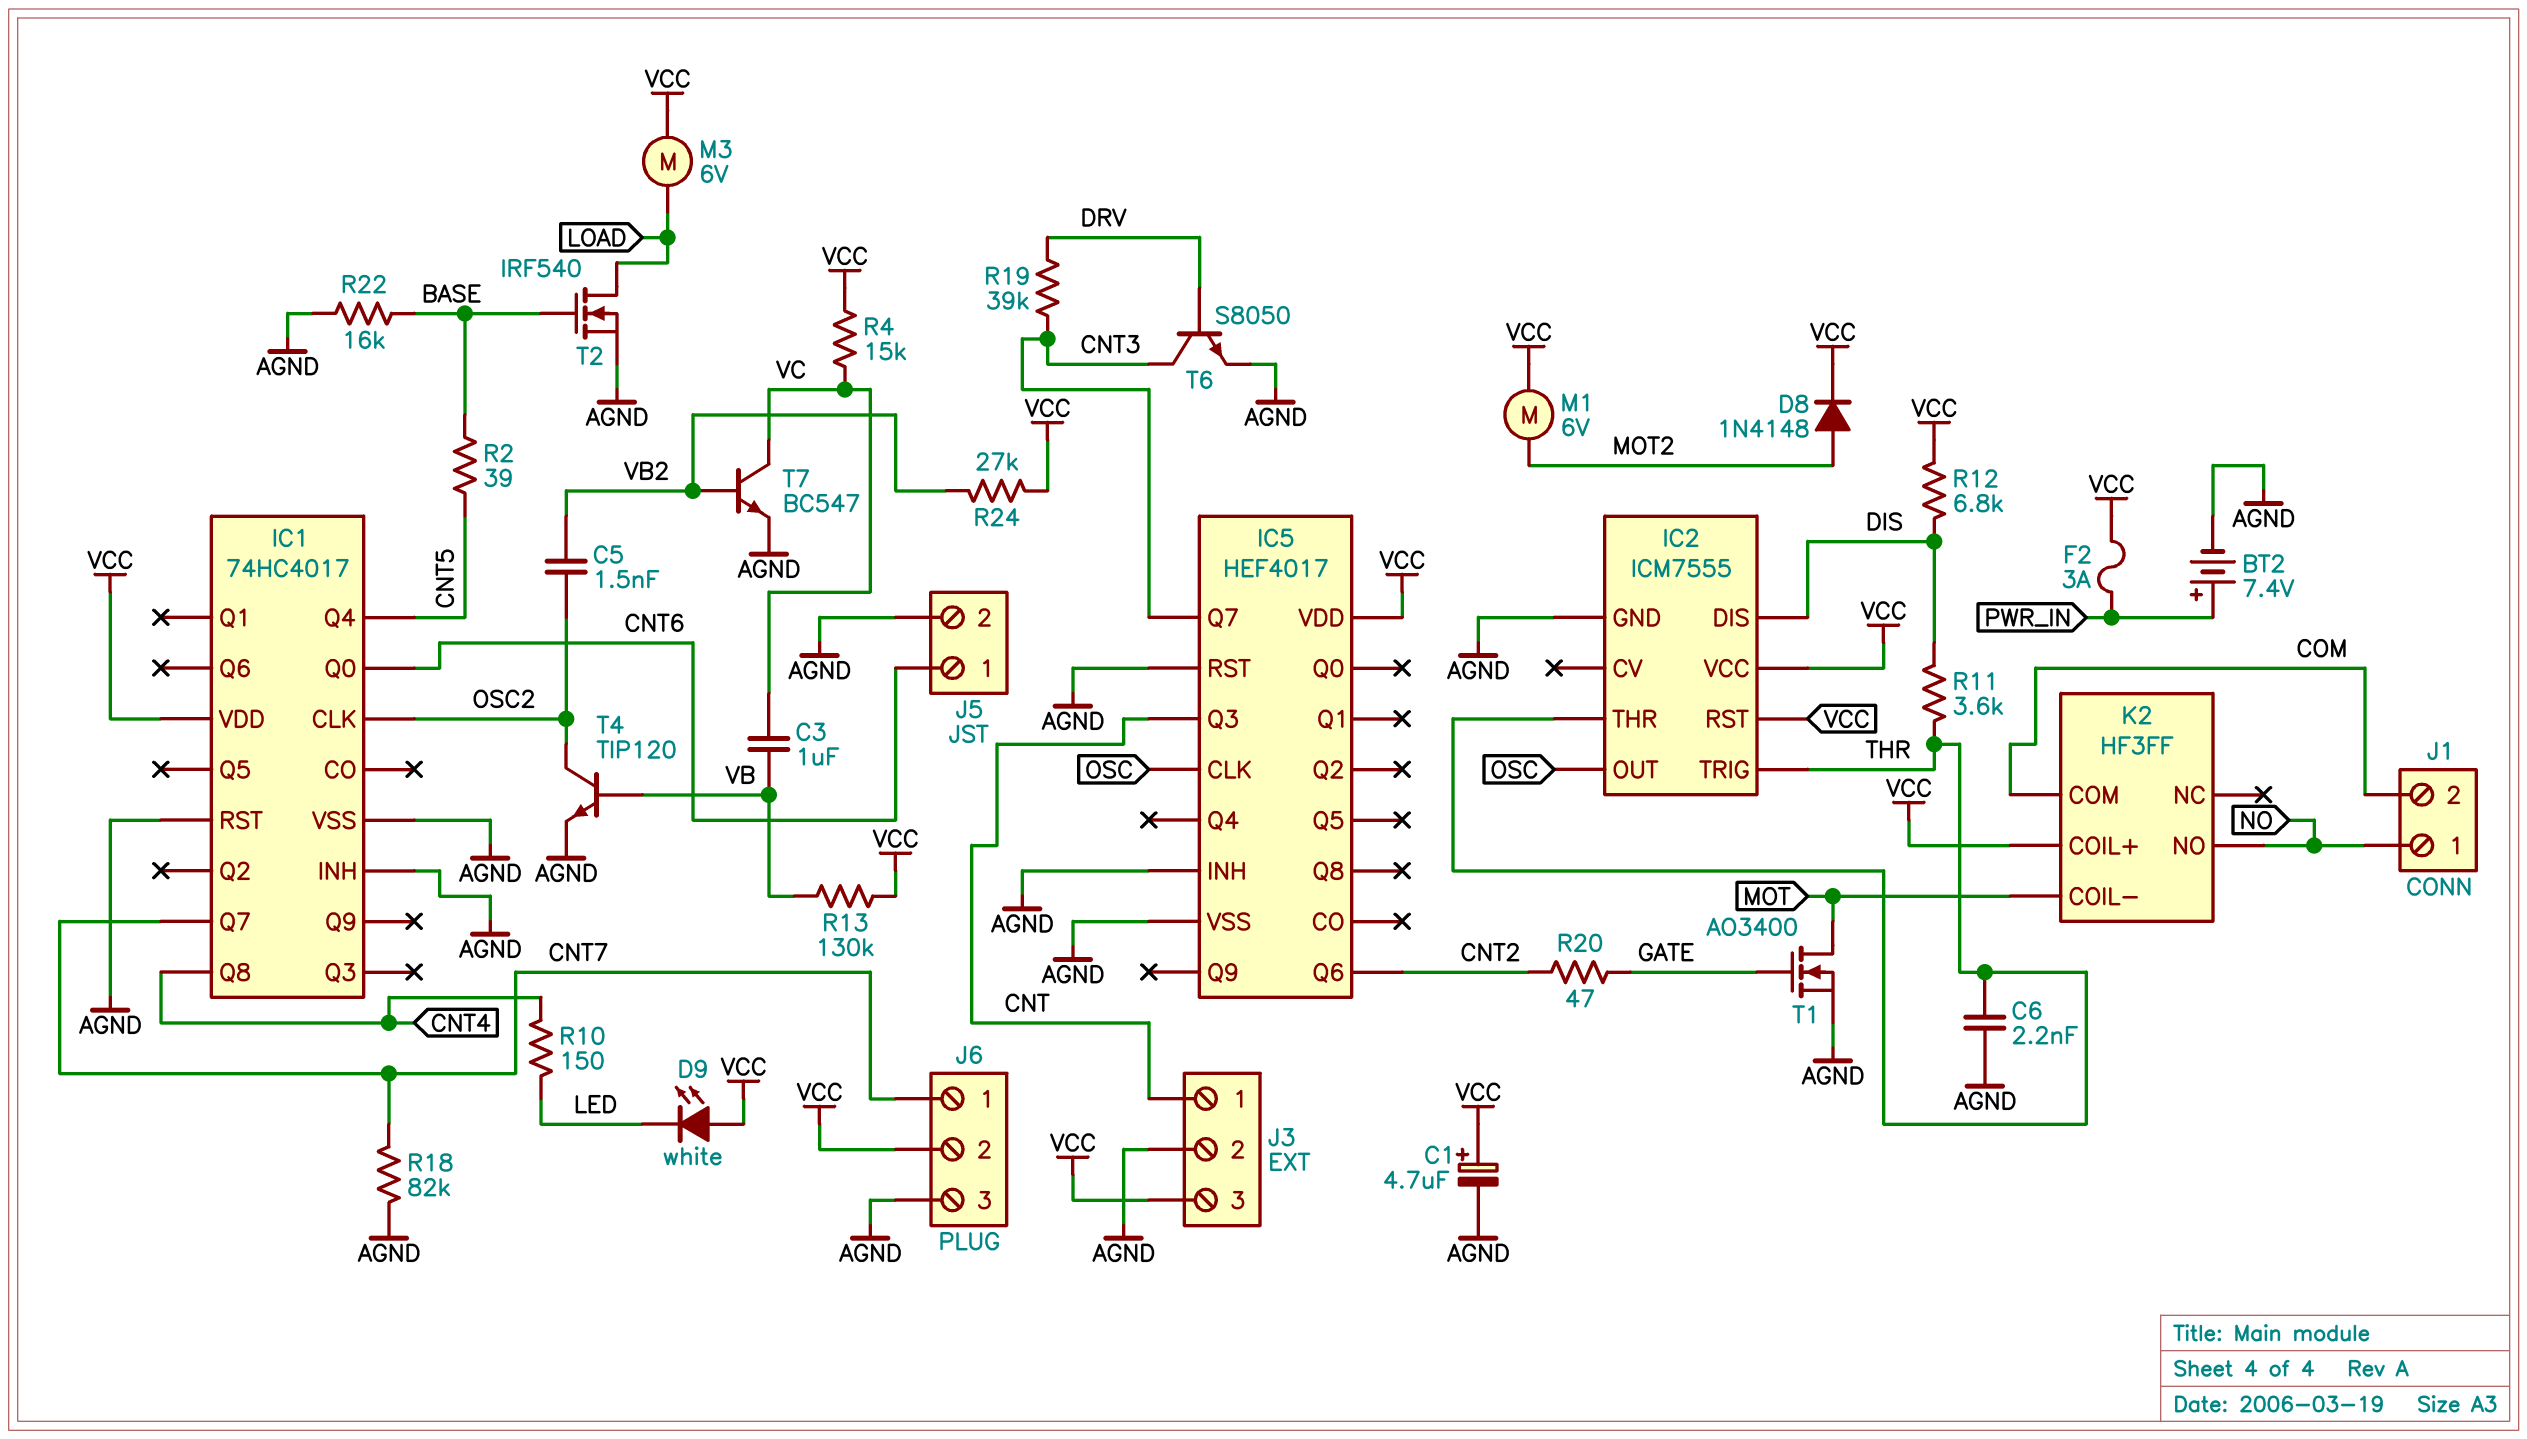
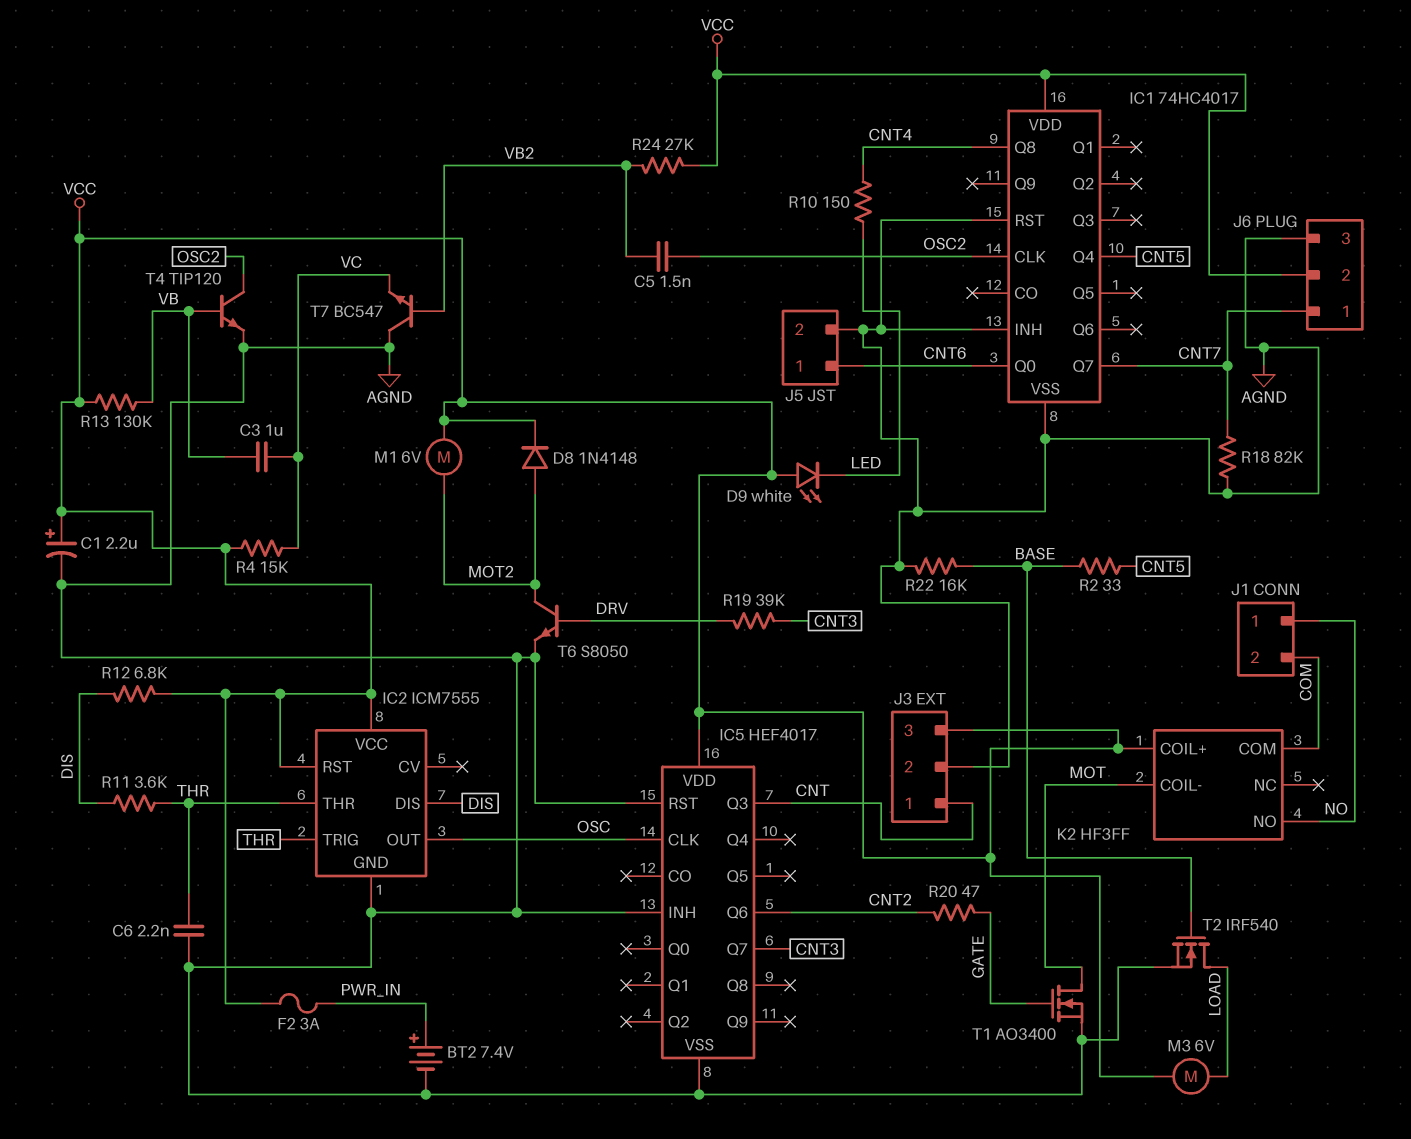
C1: 4.7uF (plus VCC, minus AGND) -> 2.2uF (plus VCC, minus AGND)
R2: 39 (BASE, CNT5) -> 33 (BASE, CNT5)
T6: NPN S8050 (B DRV, C CNT3, E AGND) -> NPN S8050 (B DRV, C MOT2, E AGND)
T7: NPN BC547 (B VB2, C VC, E AGND) -> NPN BC547 (B VB2, C AGND, E VC)

